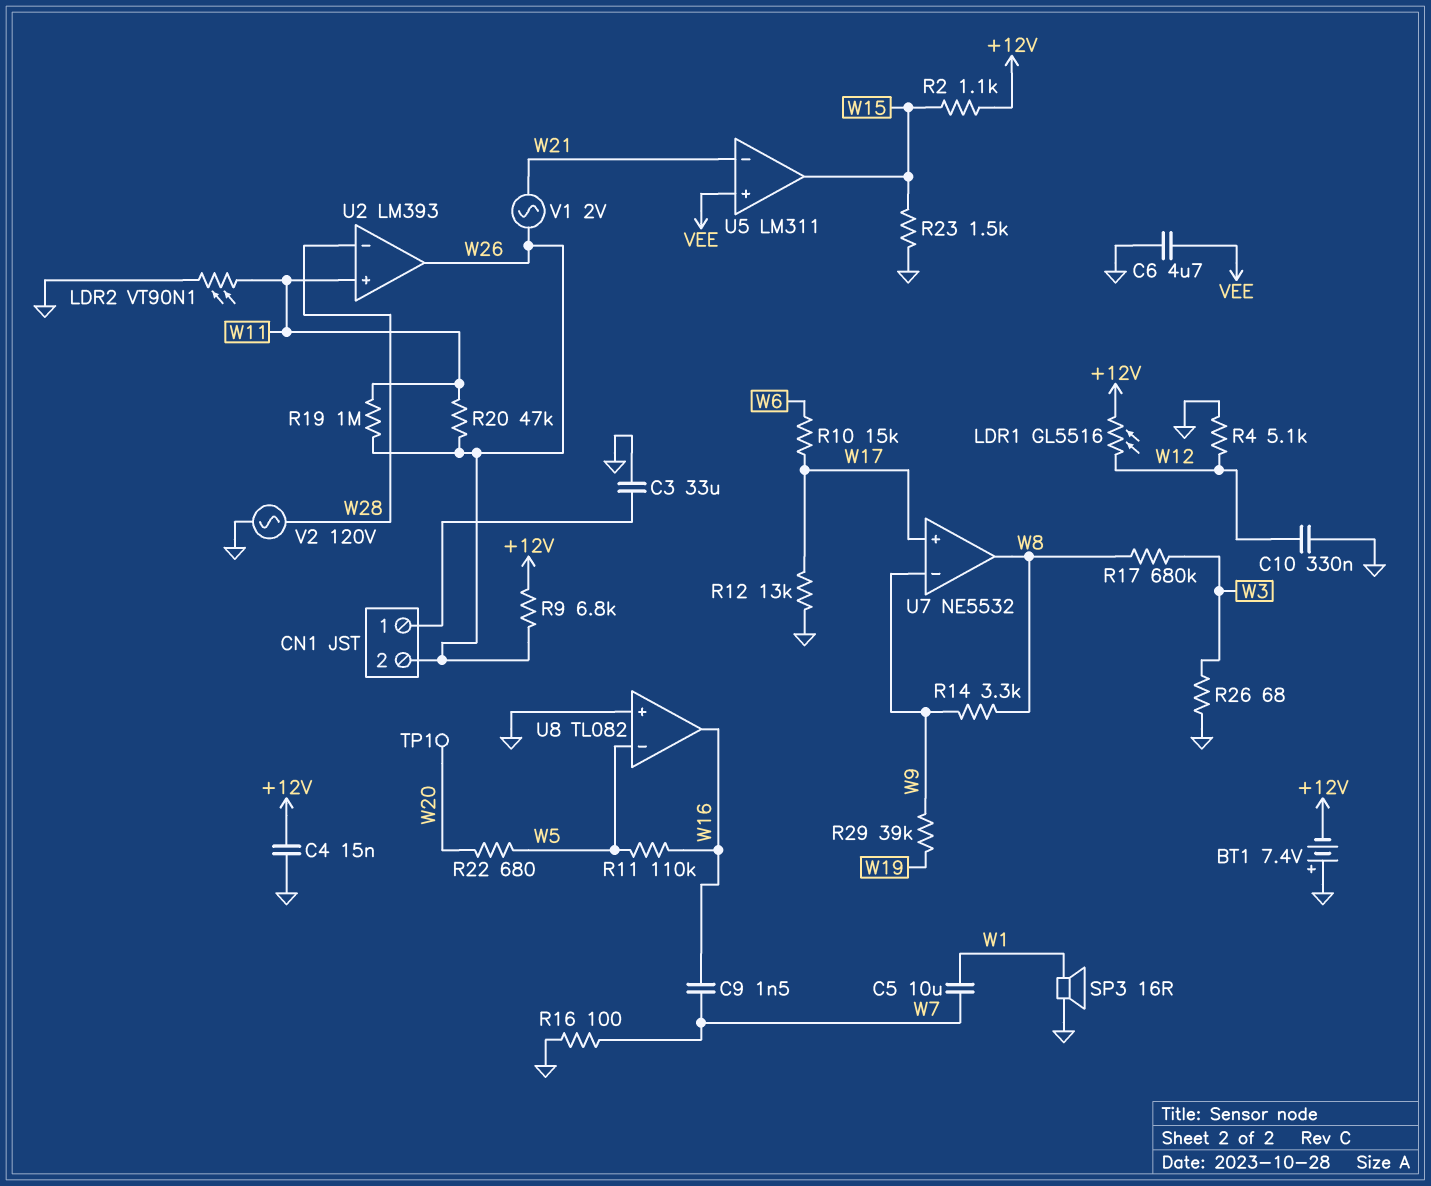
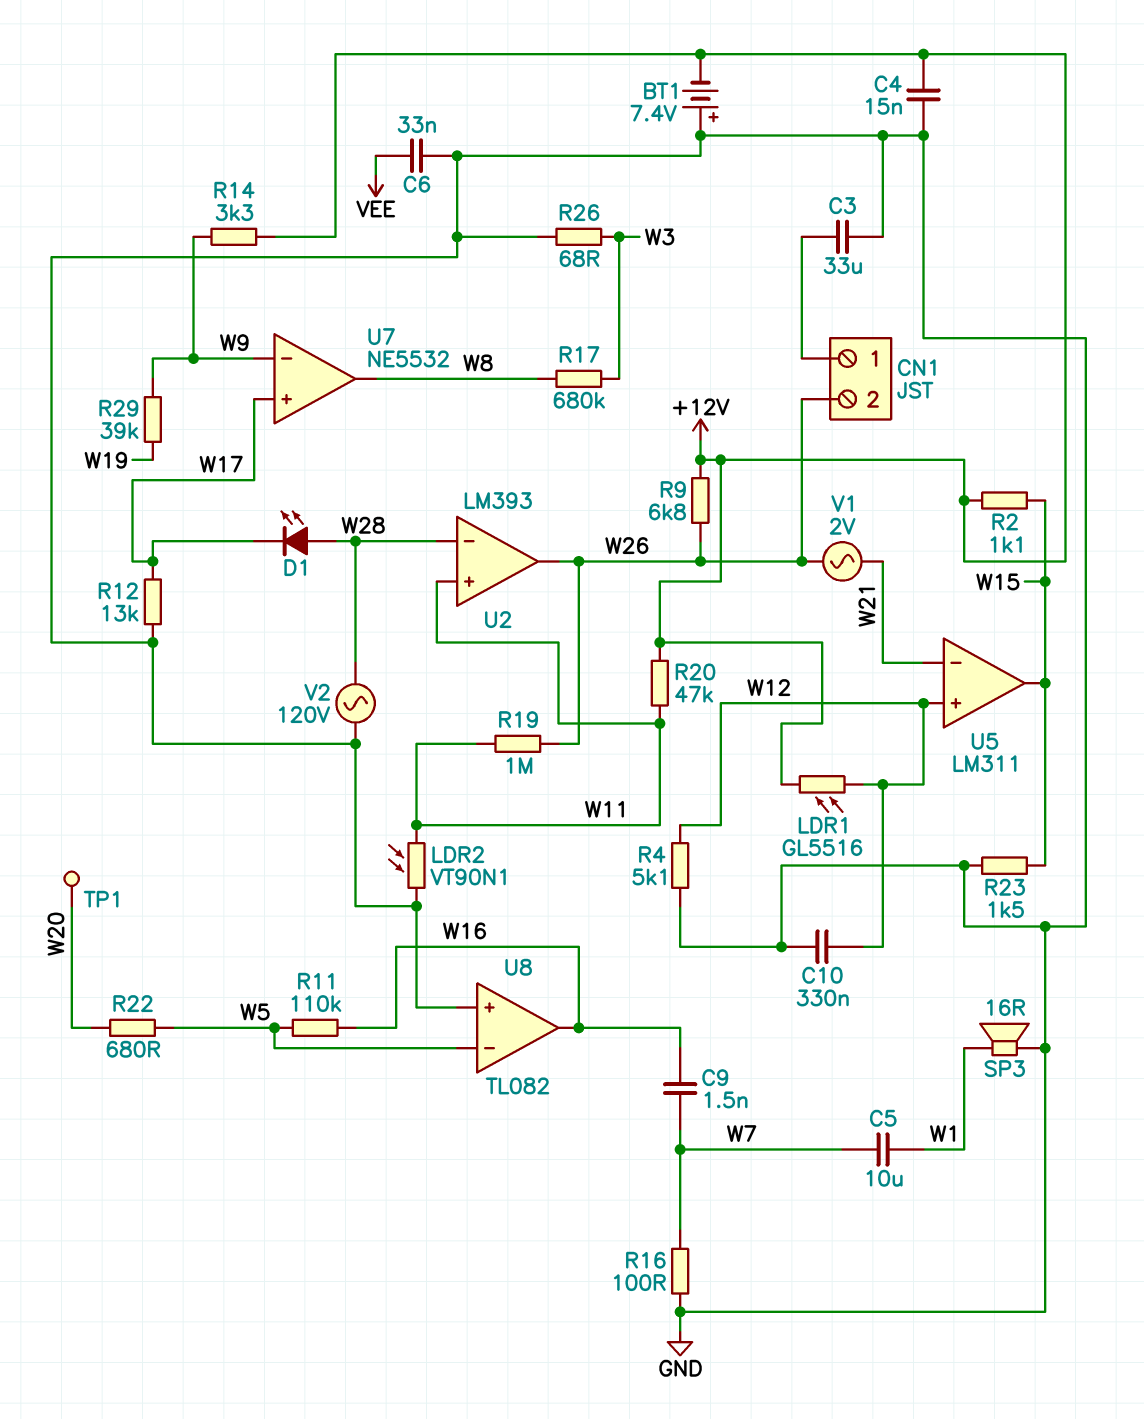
C6: 4.7uF (GND, VEE) -> 33nF (GND, VEE)
D1: none -> LED (A W28, K W17)
R10: 15k (W6, W17) -> none
R14: 3.3k (W8, W9) -> 3.3k (+12V, W9)
R20: 47k (W11, W26) -> 47k (+12V, W11)
U5 pin in+: VEE -> W12

